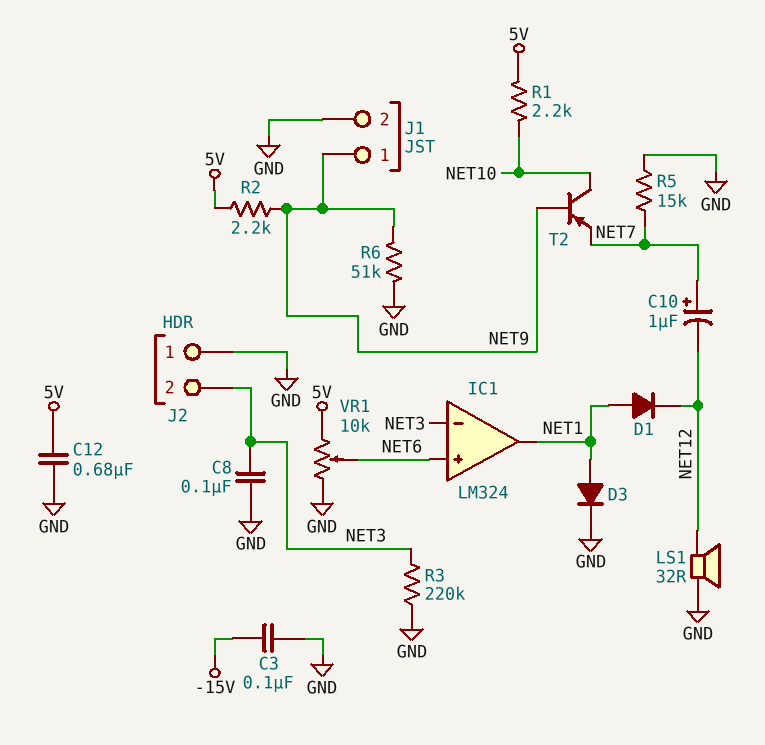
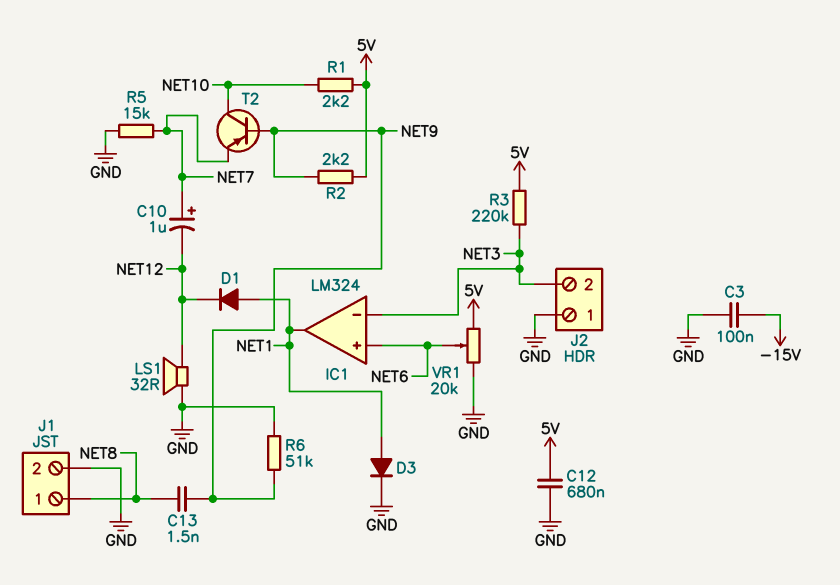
C8: 100nF (GND, NET3) -> none
C13: none -> 1.5nF (NET8, NET9)
J1 pin 1: NET9 -> NET8
R3: 220k (GND, NET3) -> 220k (5V, NET3)
VR1: 10k (5V, GND, wiper NET6) -> 20k (5V, GND, wiper NET6)

